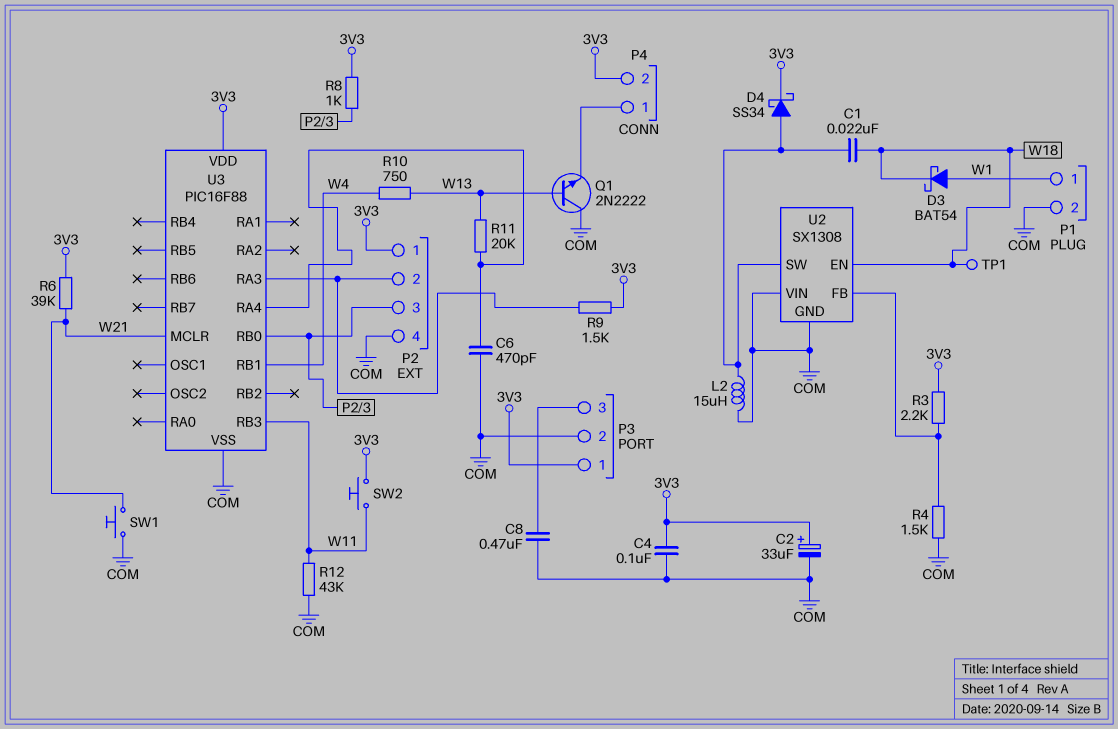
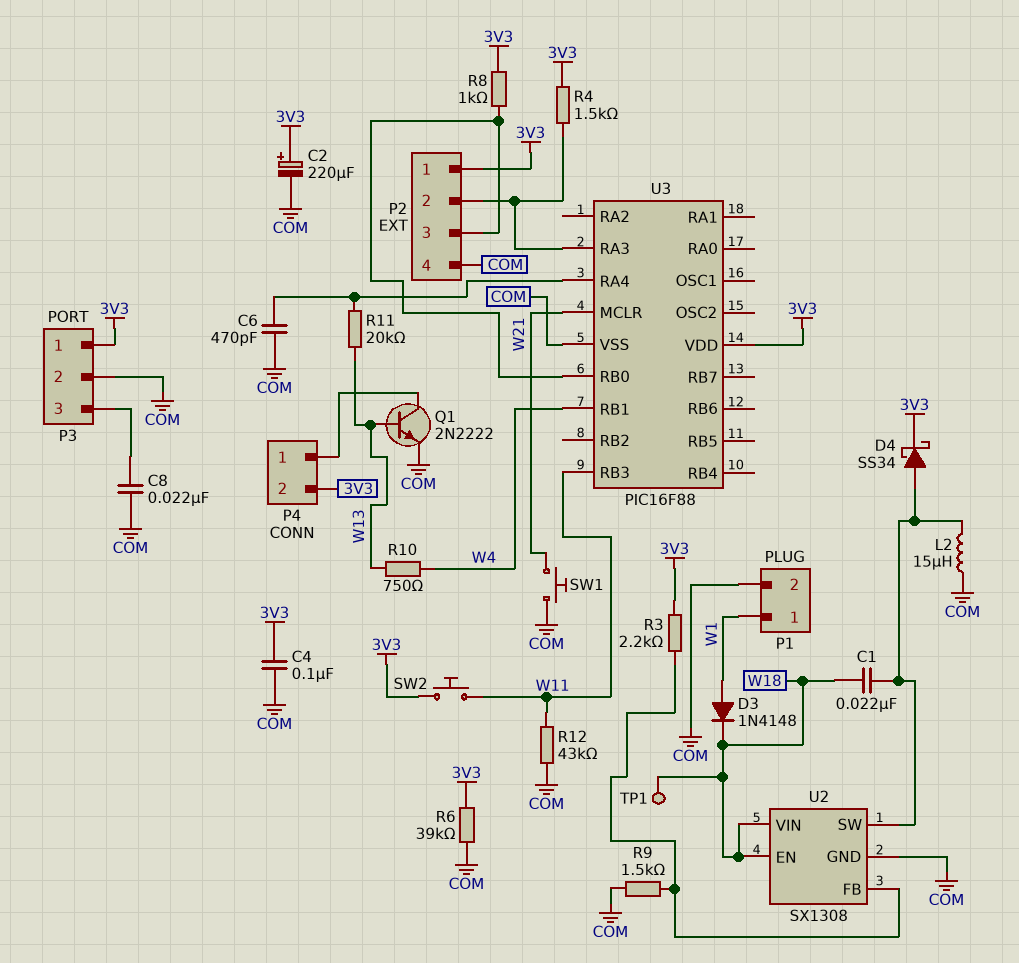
C2: 33uF (plus 3V3, minus COM) -> 220uF (plus 3V3, minus COM)
C8: 470nF (COM, P3/3) -> 22nF (COM, P3/3)
D3: schottky BAT54 (A W1, K W18) -> diode 1N4148 (A W1, K W18)
Q1: NPN 2N2222 (B W13, C COM, E P4/1) -> NPN 2N2222 (B W13, C P4/1, E COM)
R4: 1.5k (COM, U2/FB) -> 1.5k (3V3, P2/2)
R6: 39k (3V3, W21) -> 39k (3V3, COM)
R9: 1.5k (3V3, P2/2) -> 1.5k (COM, U2/FB)
U2 pin VIN: COM -> W18

